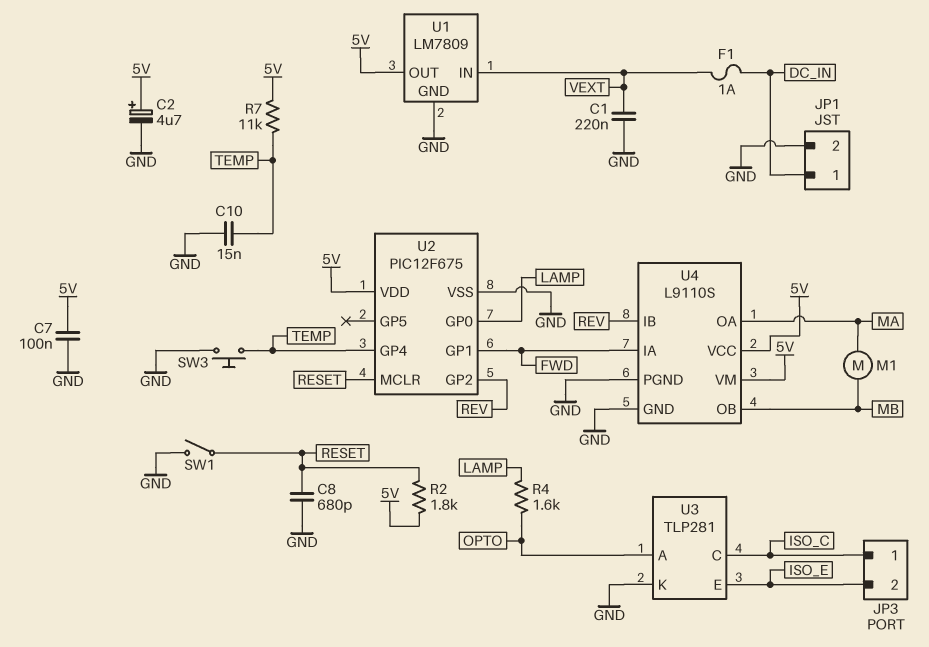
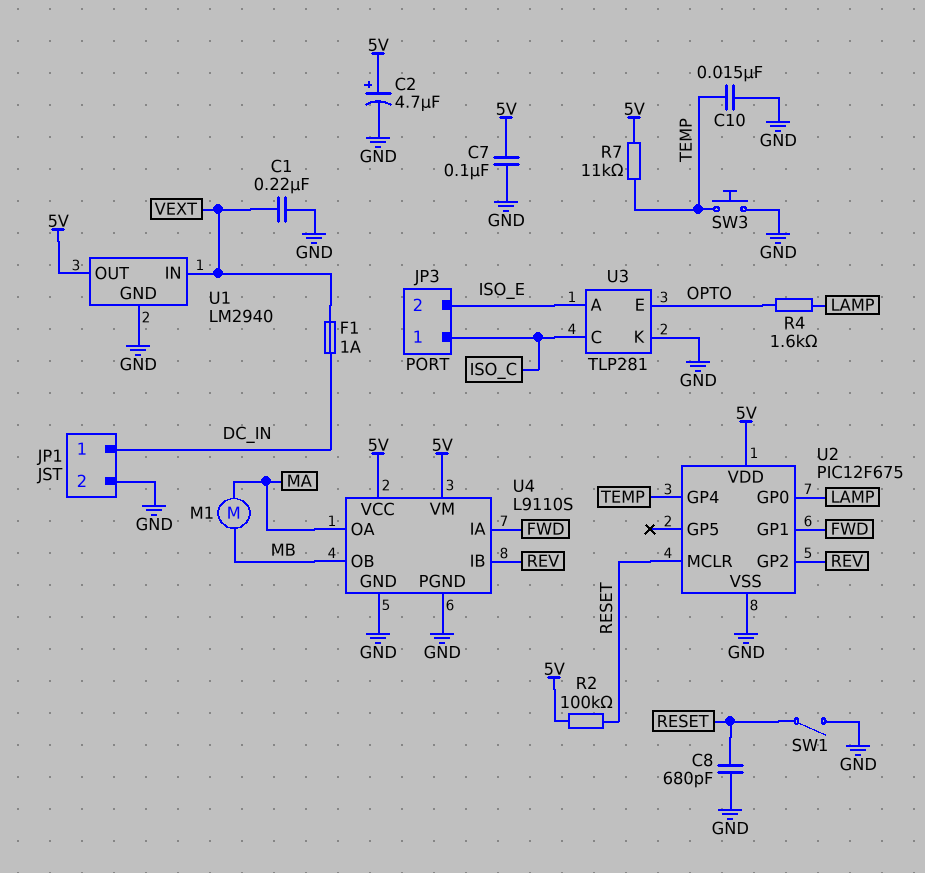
R2: 1.8k (5V, RESET) -> 100k (5V, RESET)
U1: LM7809 -> LM2940
U3 pin A: OPTO -> ISO_E
U3 pin E: ISO_E -> OPTO

